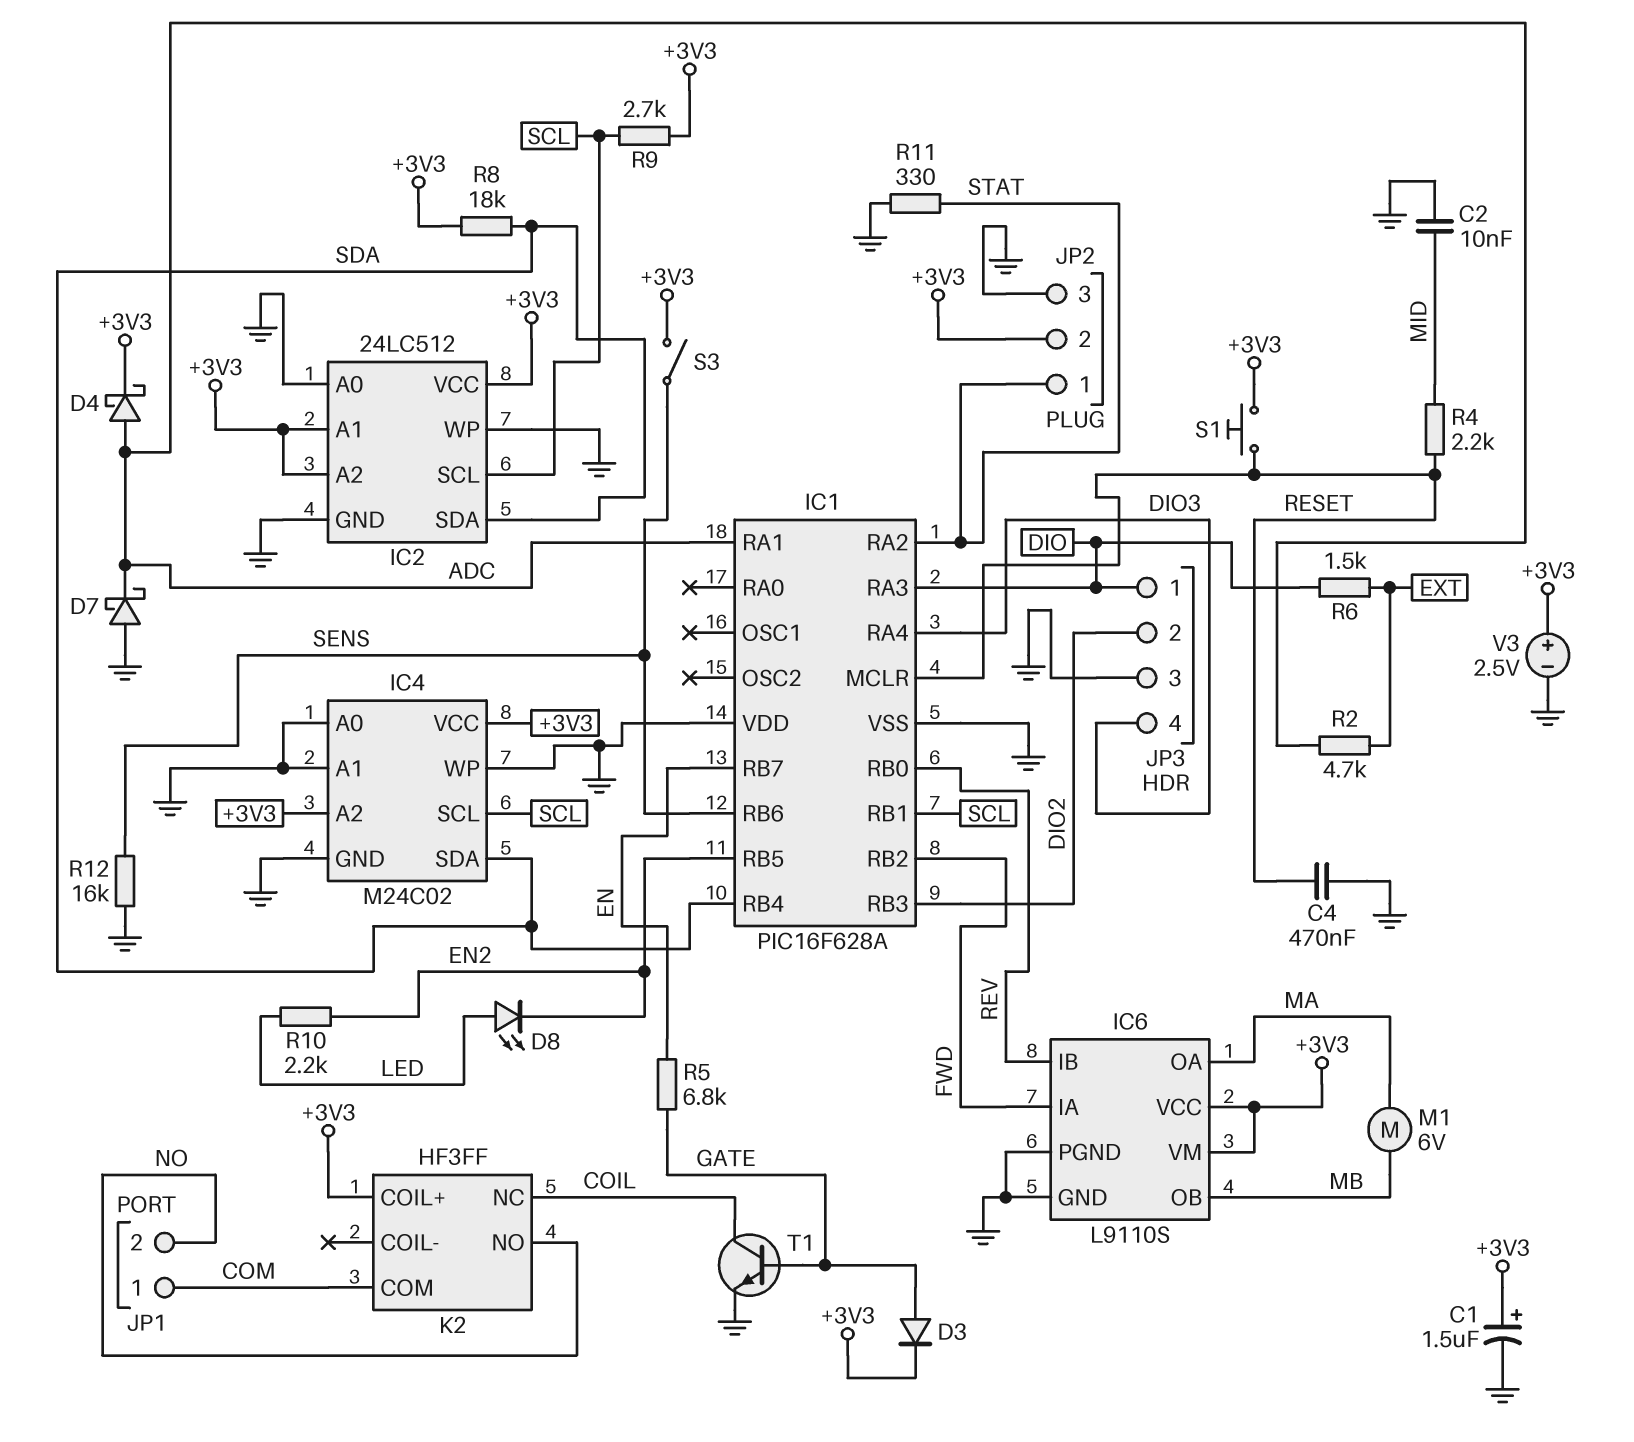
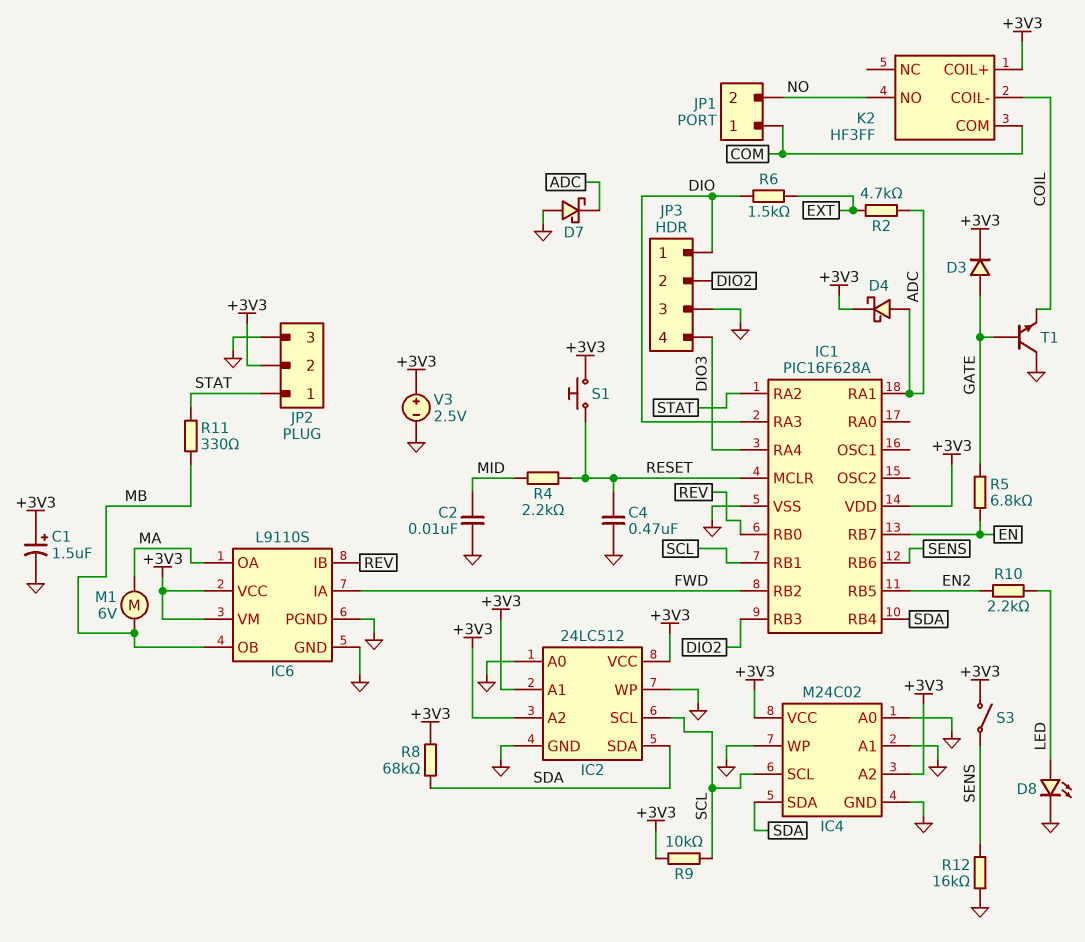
D8: LED (A LED, K EN2) -> LED (A LED, K GND)
IC1 pin VDD: GND -> +3V3
K2 pin COIL-: none -> COIL
K2 pin NC: COIL -> none
R8: 18k (+3V3, SDA) -> 68k (+3V3, SDA)
R9: 2.7k (+3V3, SCL) -> 10k (+3V3, SCL)
R11: 330 (GND, STAT) -> 330 (MB, STAT)
T1: NPN (B GATE, C COIL, E GND) -> NPN (B GATE, C GND, E COIL)

